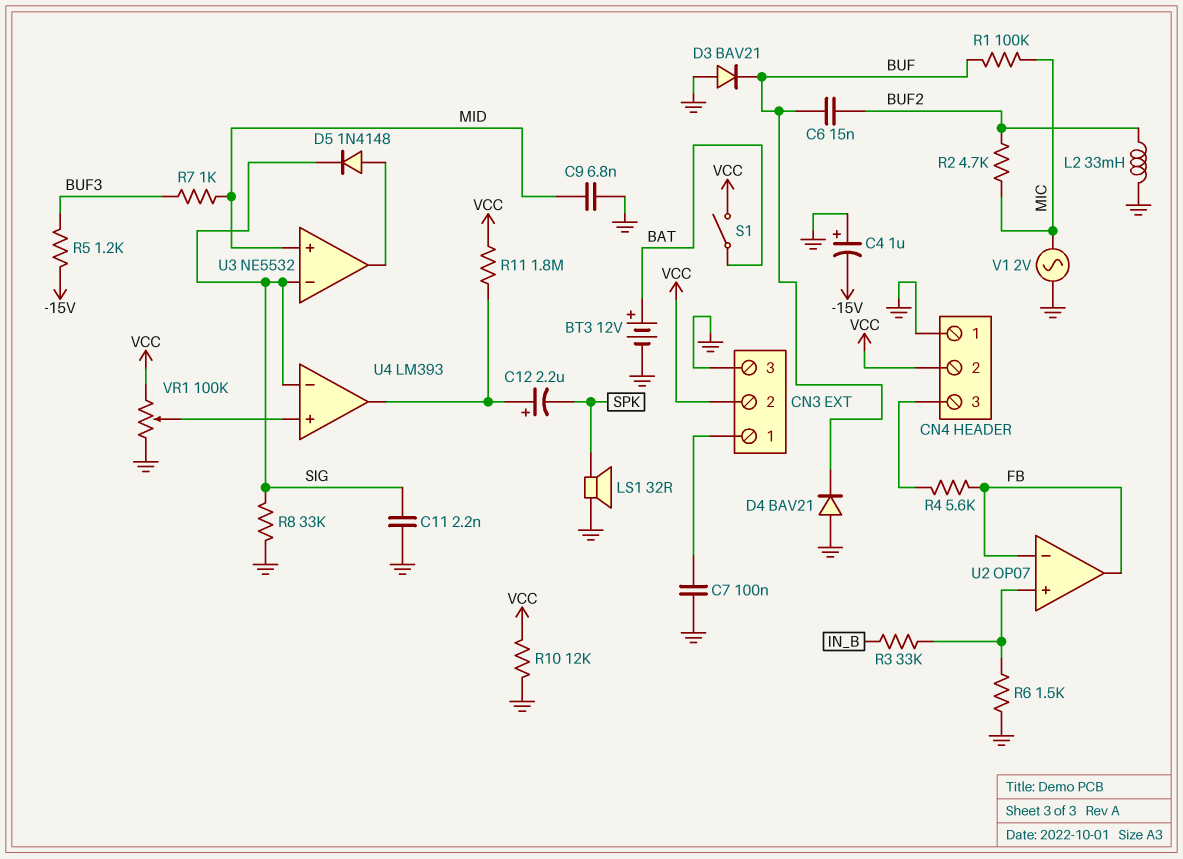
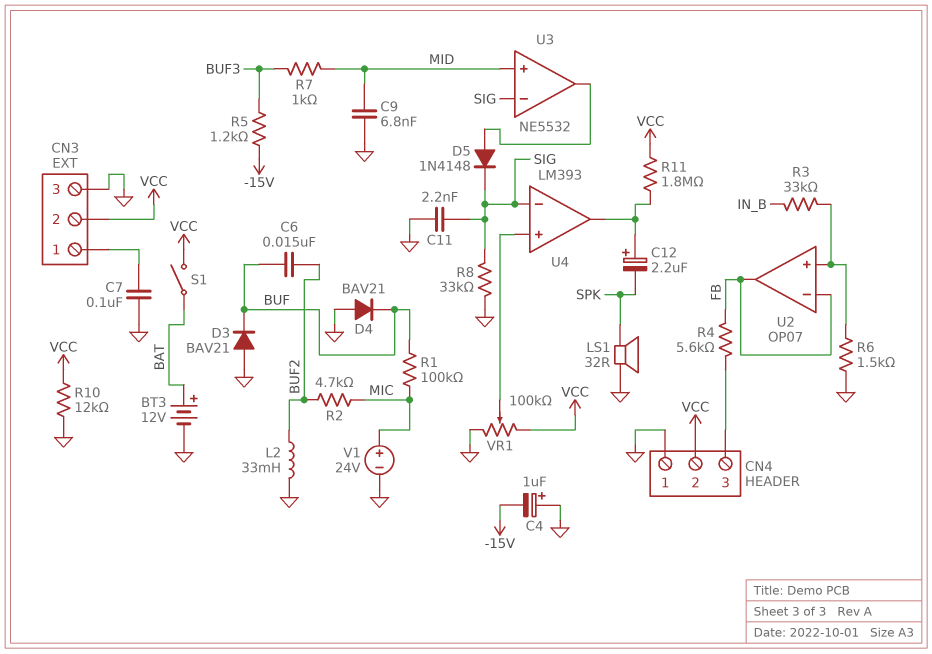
V1: AC 2V (GND, MIC) -> 24V (plus MIC, minus GND)

